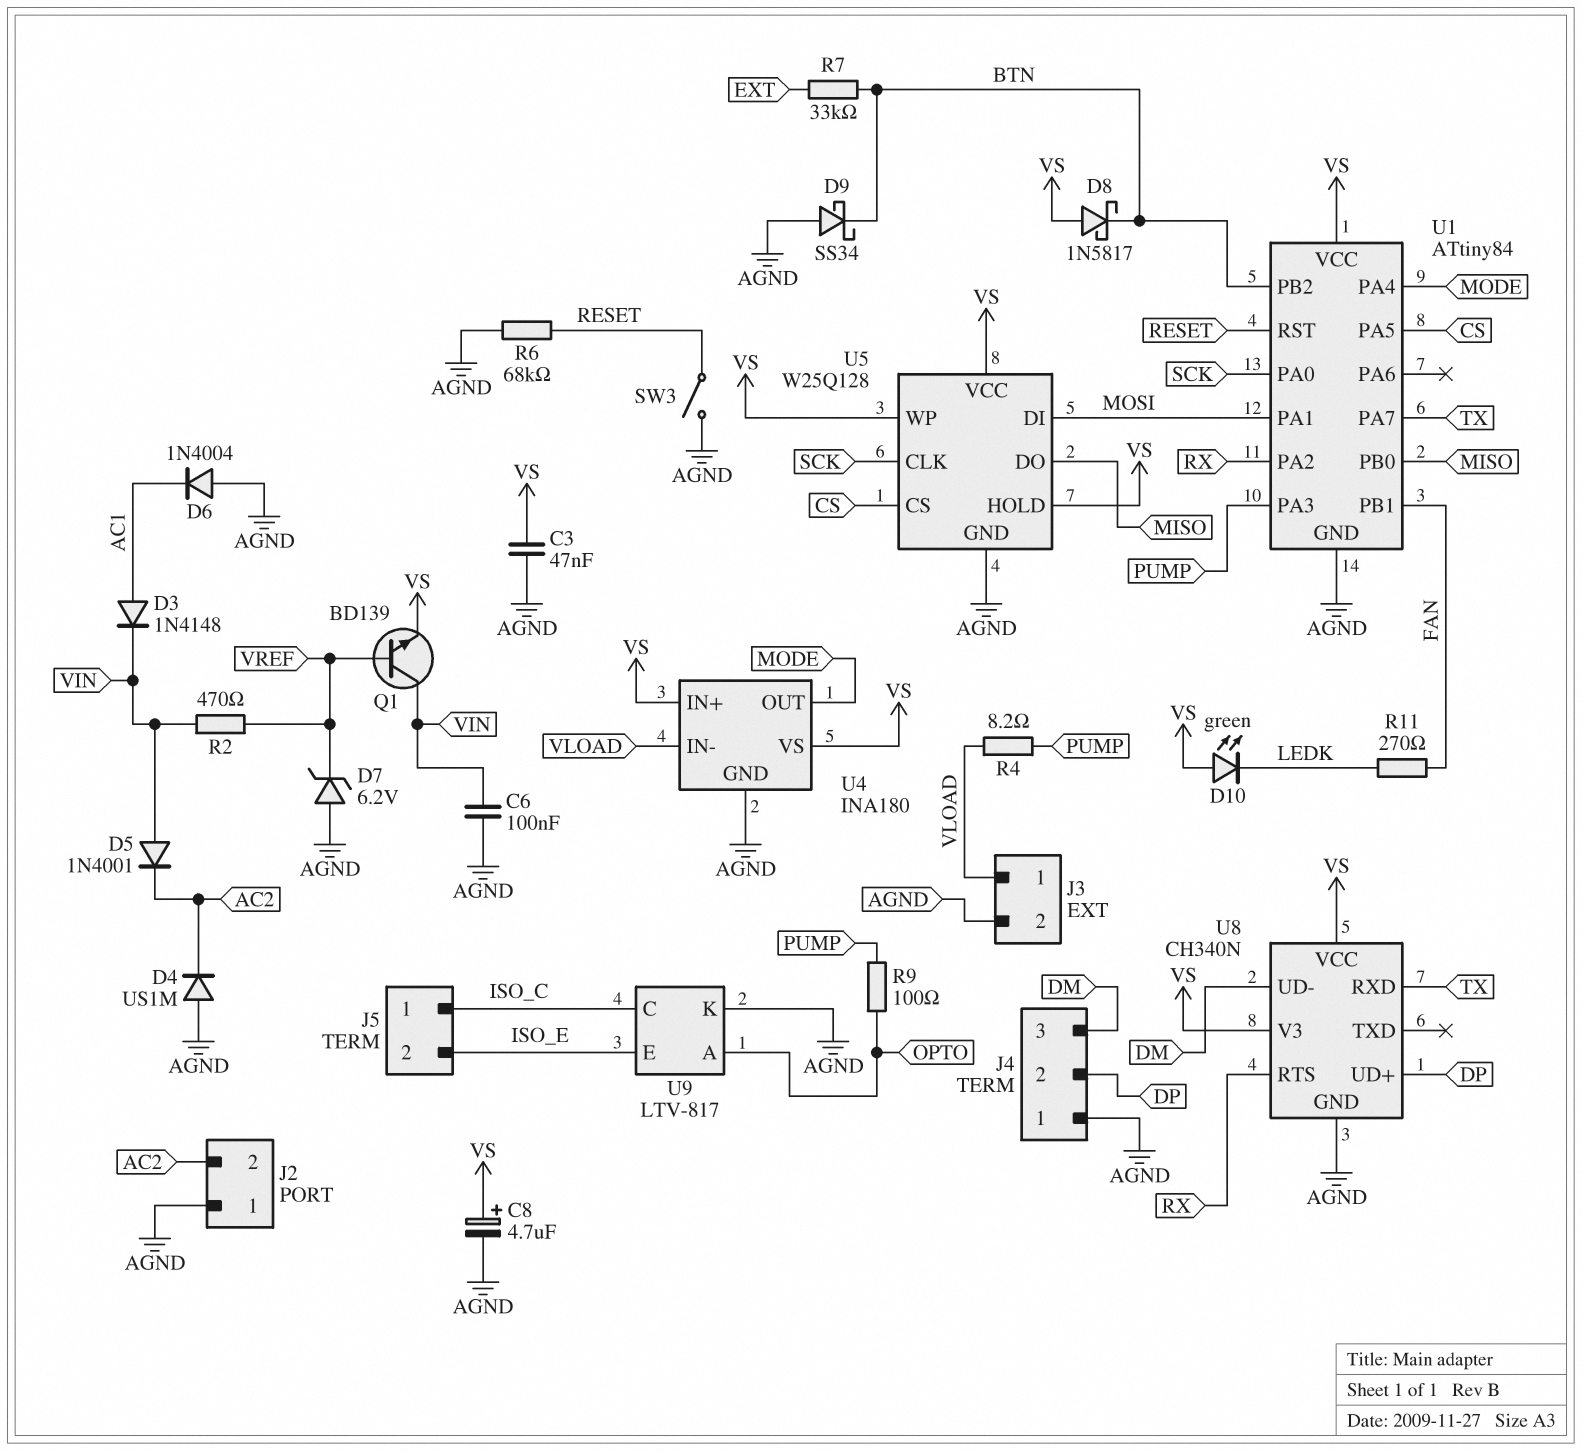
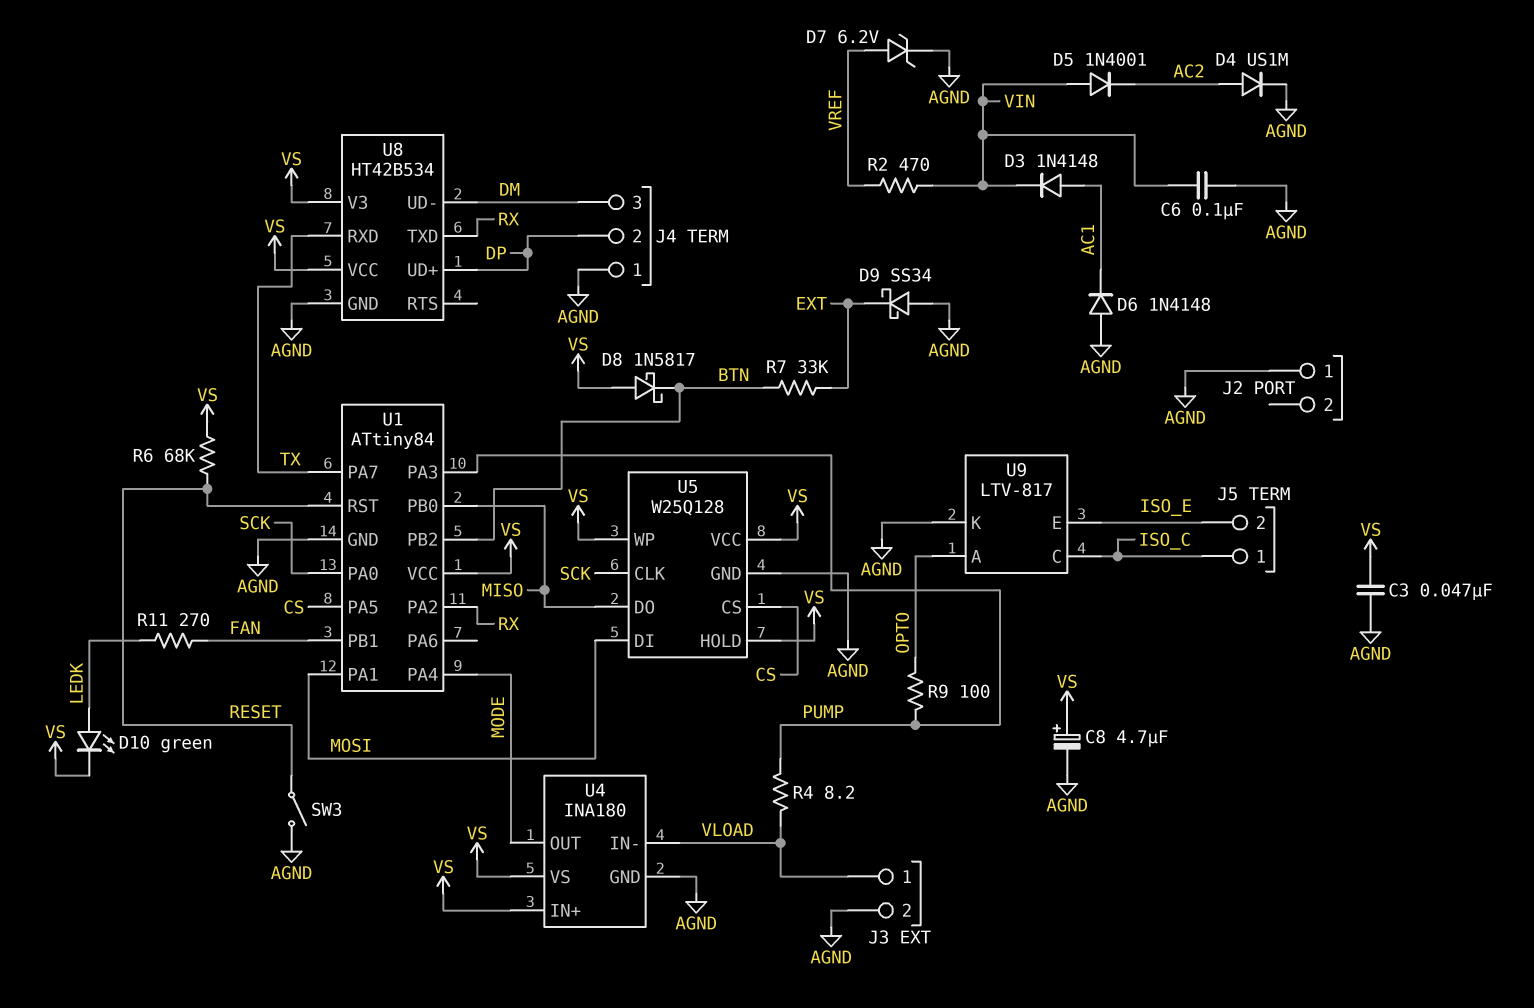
D4: diode US1M (A AGND, K AC2) -> diode US1M (A AC2, K AGND)
D6: diode 1N4004 (A AGND, K AC1) -> diode 1N4148 (A AGND, K AC1)
D7: zener 6.2V (A AGND, K VREF) -> zener 6.2V (A VREF, K AGND)
D9: schottky SS34 (A AGND, K BTN) -> schottky SS34 (A AGND, K EXT)
D10: LED green (A VS, K LEDK) -> LED green (A LEDK, K VS)
J2 pin 2: AC2 -> none
Q1: NPN BD139 (B VREF, C VIN, E VS) -> none
R6: 68k (AGND, RESET) -> 68k (RESET, VS)
U8: CH340N -> HT42B534
U8 pin RTS: RX -> none
U8 pin TXD: none -> RX

